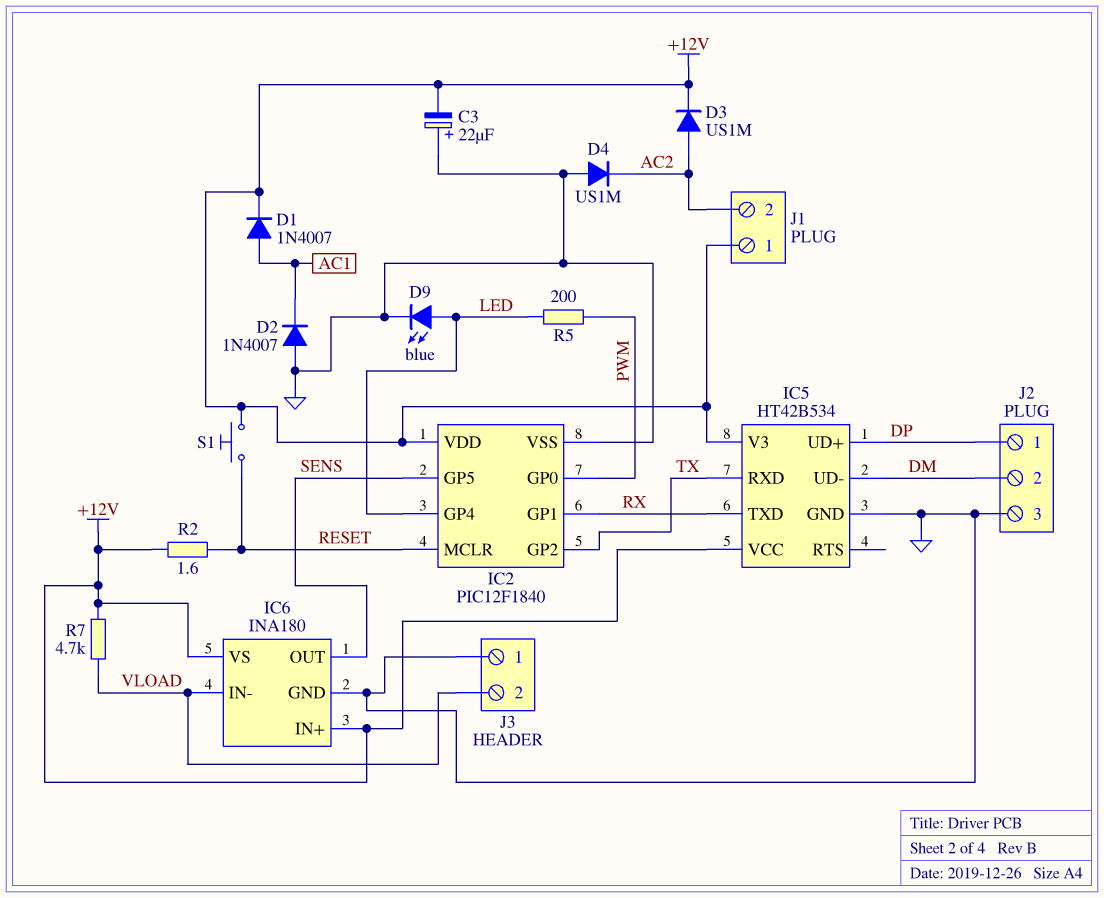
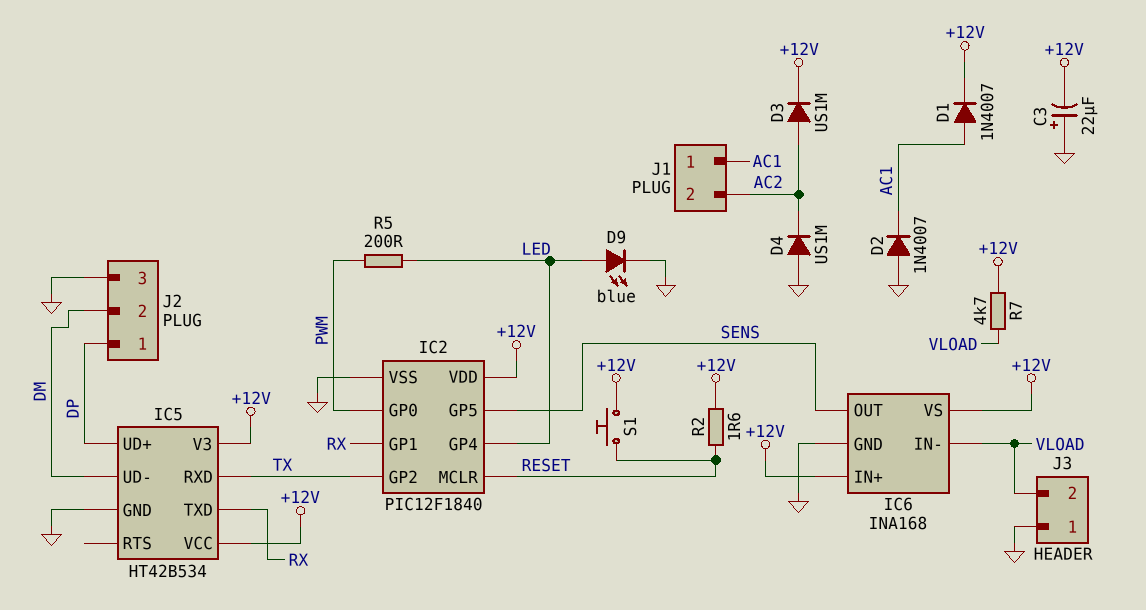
IC6: INA180 -> INA168
J1 pin 1: +12V -> AC1

